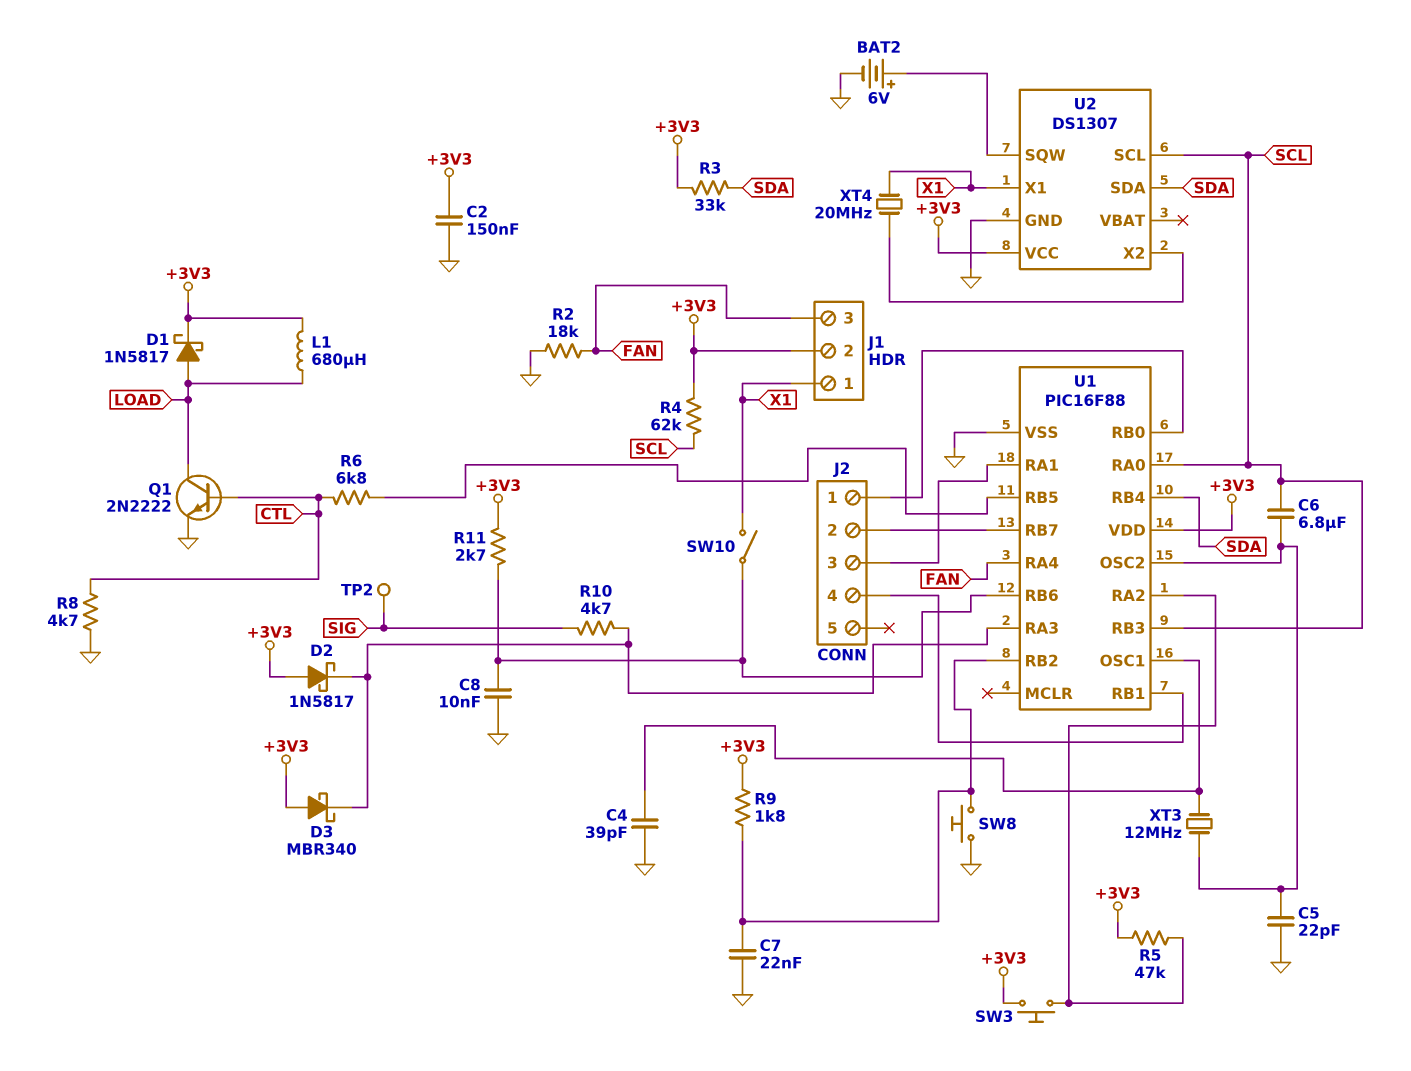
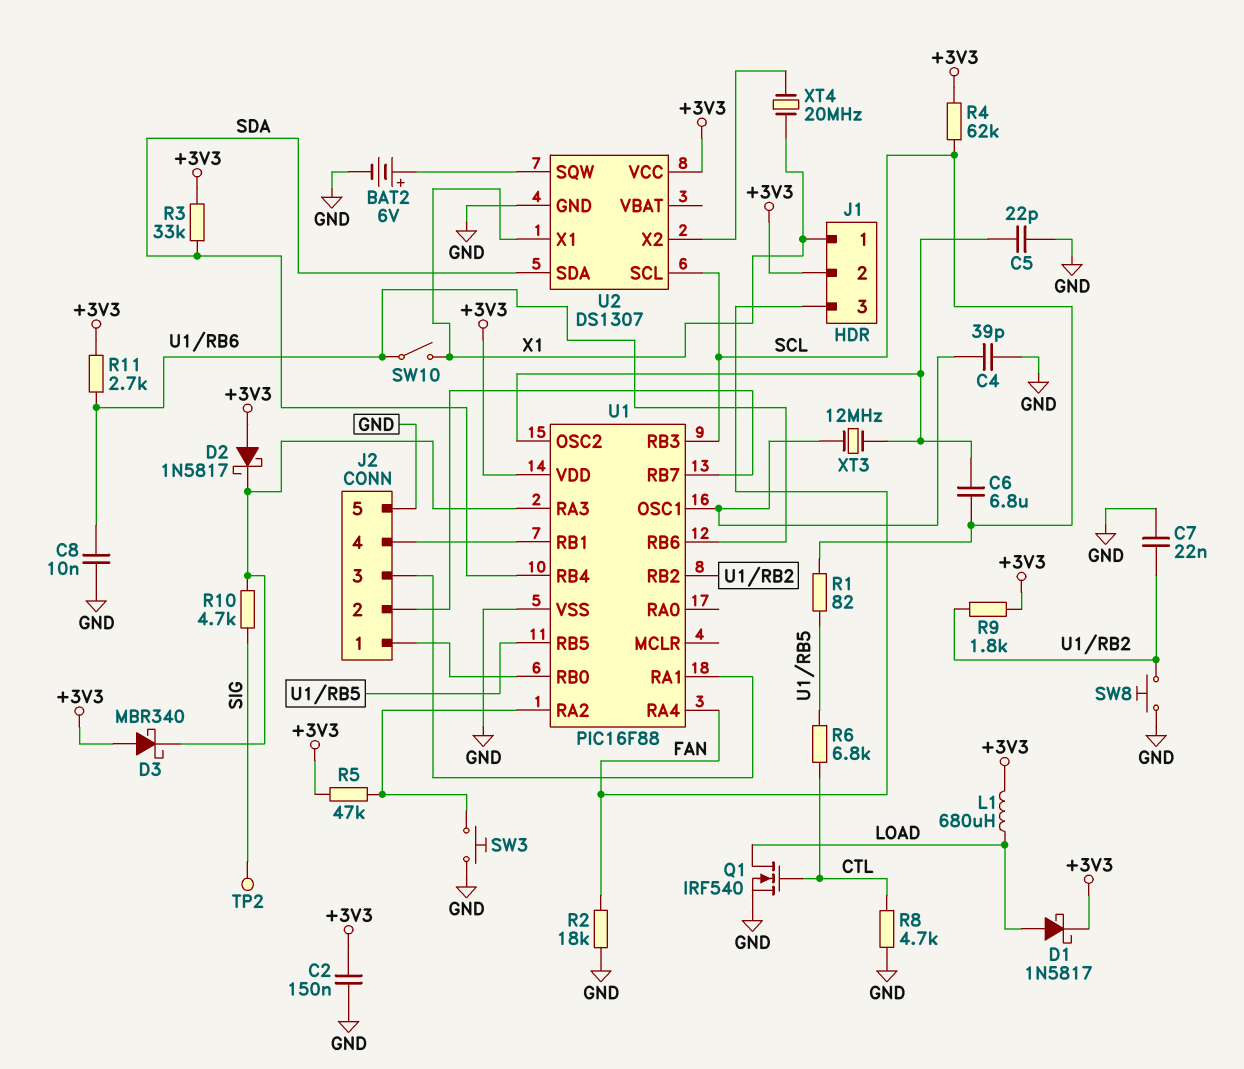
J2 pin 5: none -> GND
Q1: NPN 2N2222 (B CTL, C LOAD, E GND) -> NMOS IRF540 (G CTL, D LOAD, S GND)
R1: none -> 82 (SCL, U1/RB5)
SW3: button (+3V3, U1/RA2) -> button (GND, U1/RA2)
U1 pin RA0: SCL -> none

